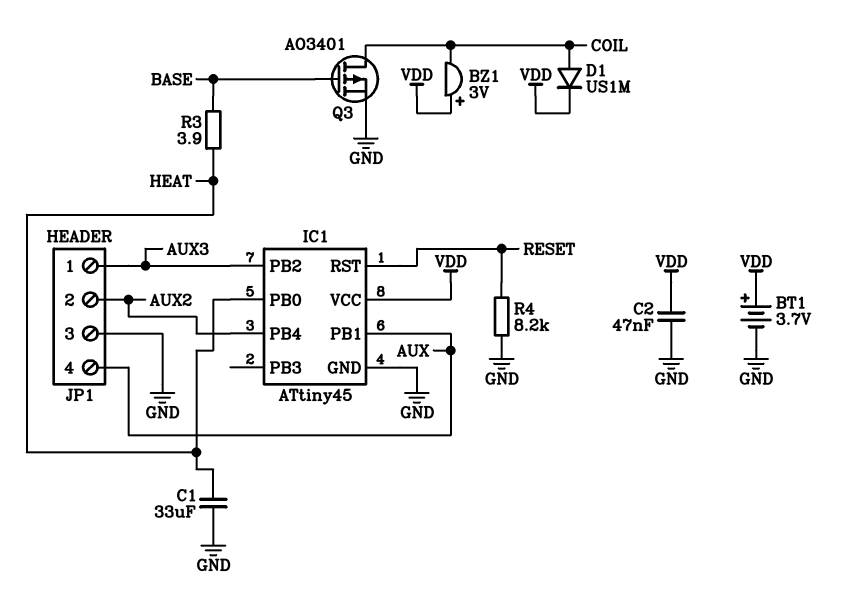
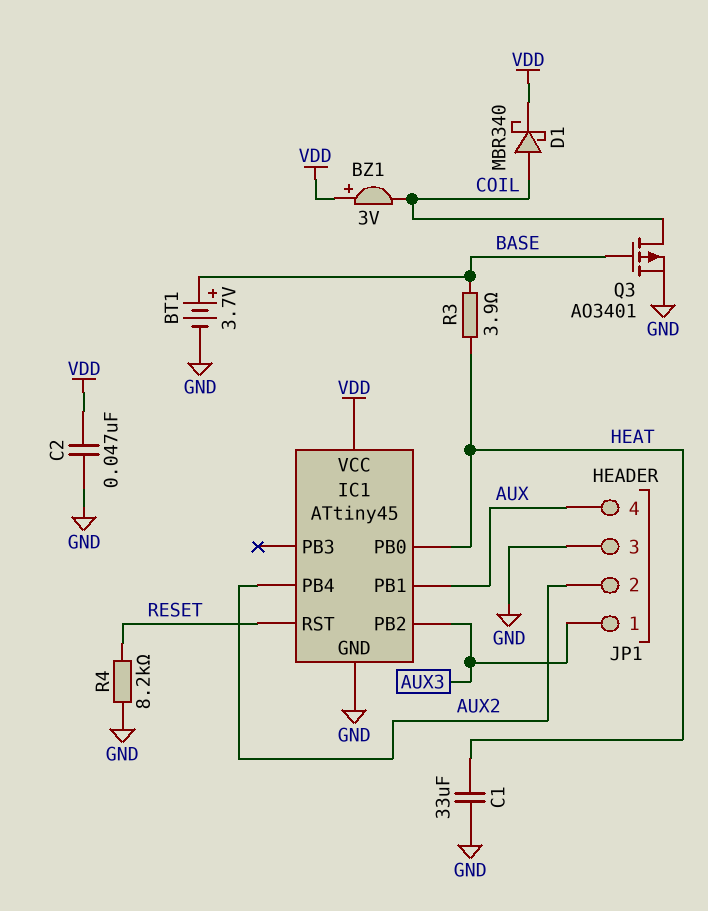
BT1: 3.7V (plus VDD, minus GND) -> 3.7V (plus BASE, minus GND)
D1: diode US1M (A COIL, K VDD) -> schottky MBR340 (A COIL, K VDD)

